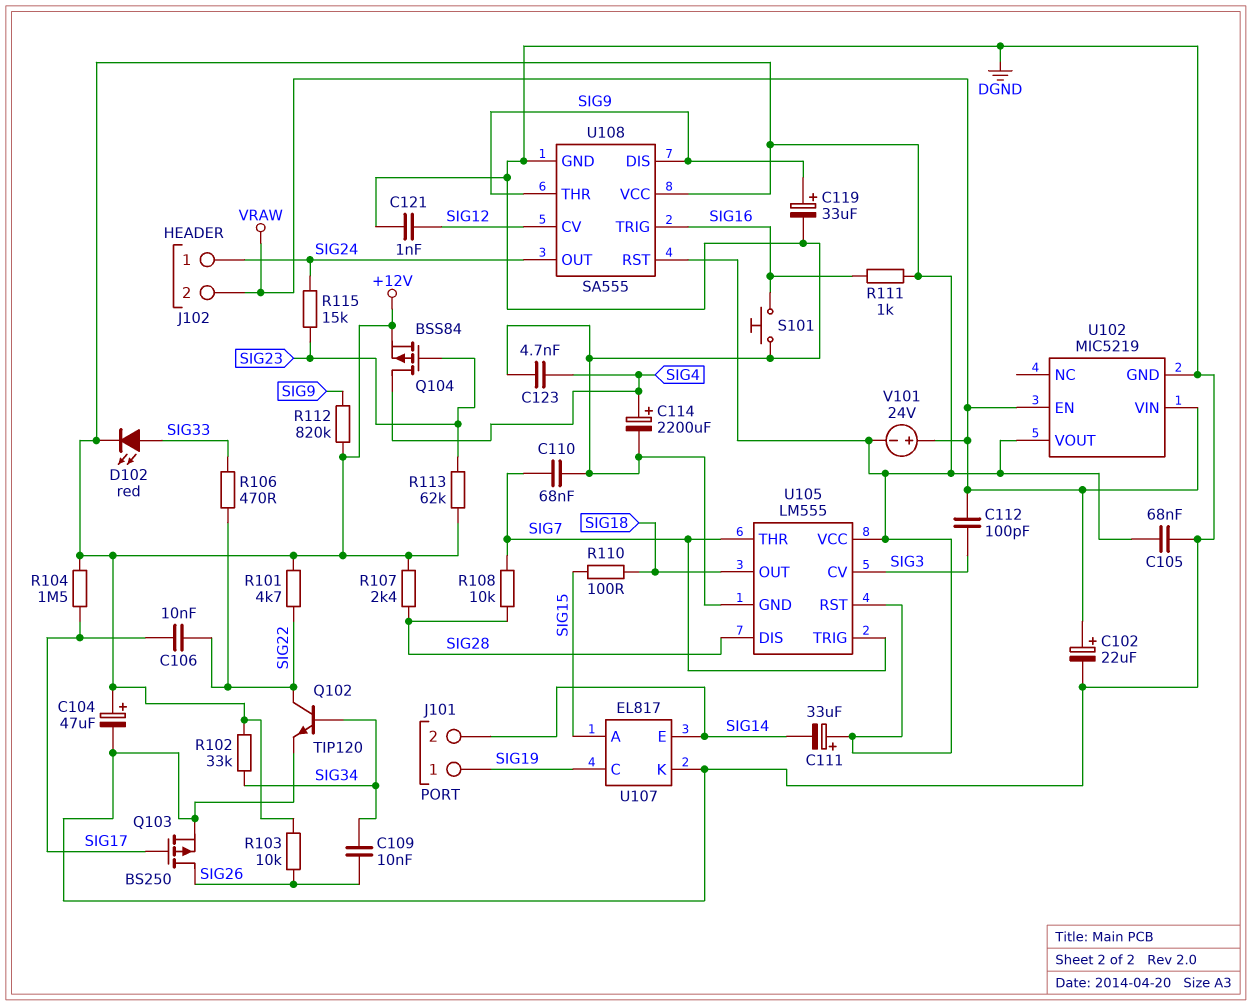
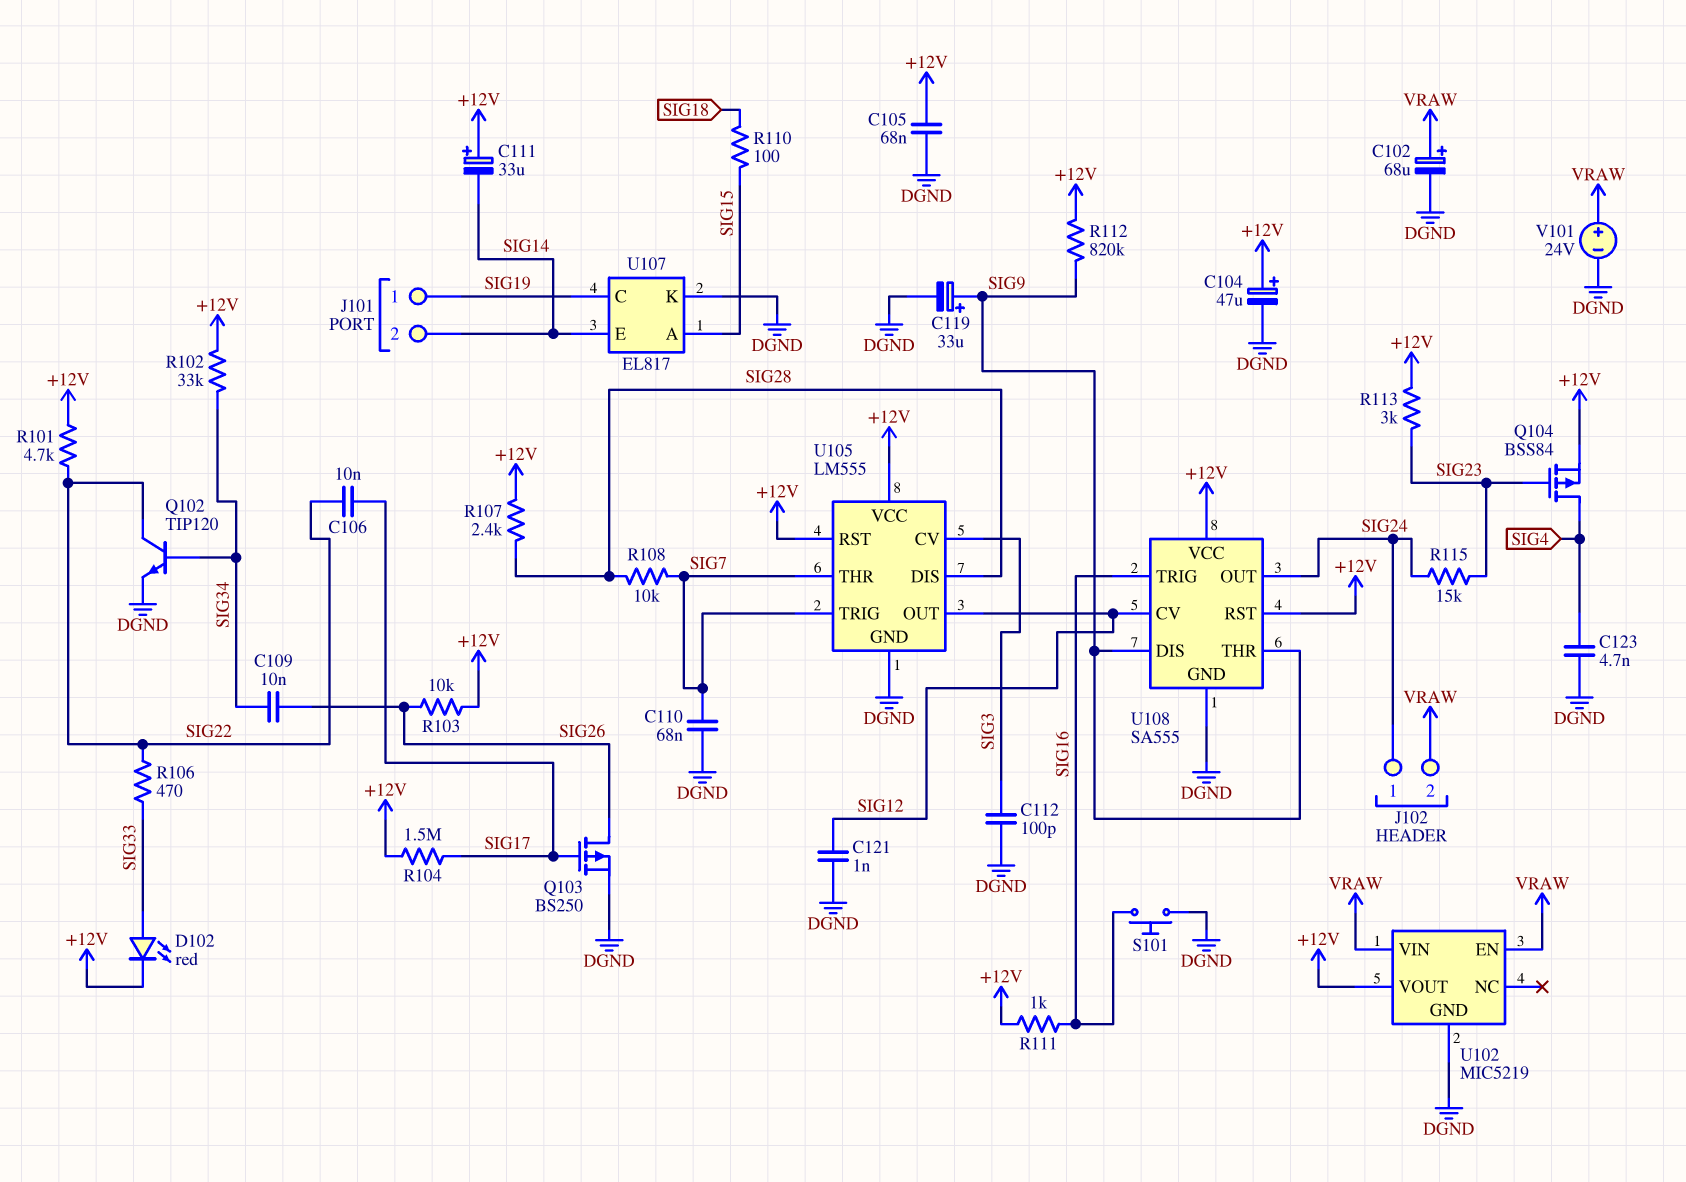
C102: 22uF (plus VRAW, minus DGND) -> 68uF (plus VRAW, minus DGND)
C112: 100pF (SIG3, VRAW) -> 100pF (DGND, SIG3)
C114: 2200uF (plus SIG4, minus DGND) -> none
R113: 62k (+12V, SIG23) -> 3k (+12V, SIG23)
U105 pin OUT: SIG18 -> SIG12
V101: 24V (plus VRAW, minus +12V) -> 24V (plus VRAW, minus DGND)

